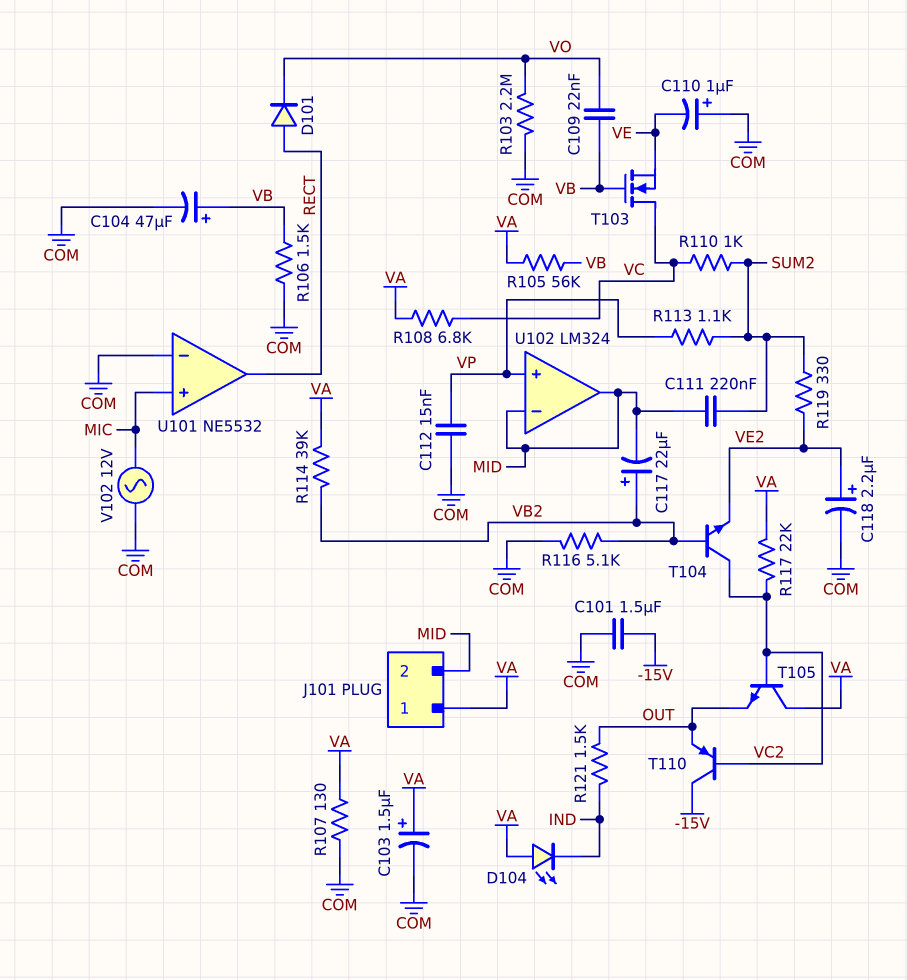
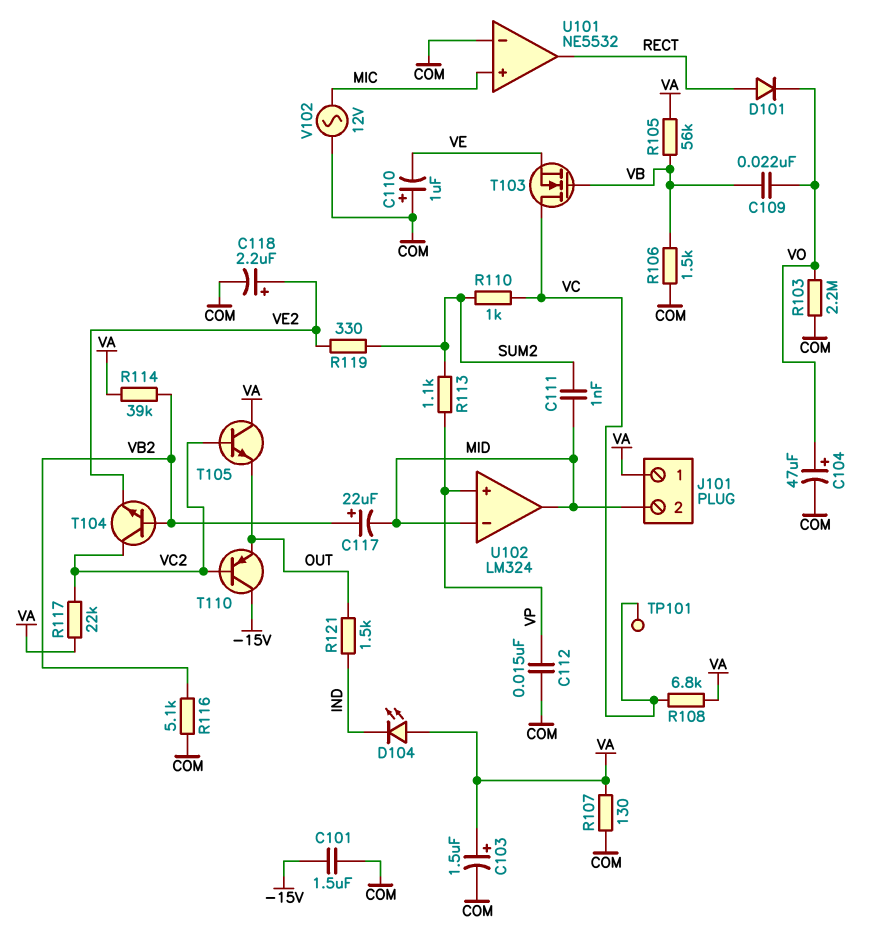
C104: 47uF (plus VB, minus COM) -> 47uF (plus VO, minus COM)
C111: 220nF (MID, SUM2) -> 1nF (MID, SUM2)
TP101: none -> test point (VC)

